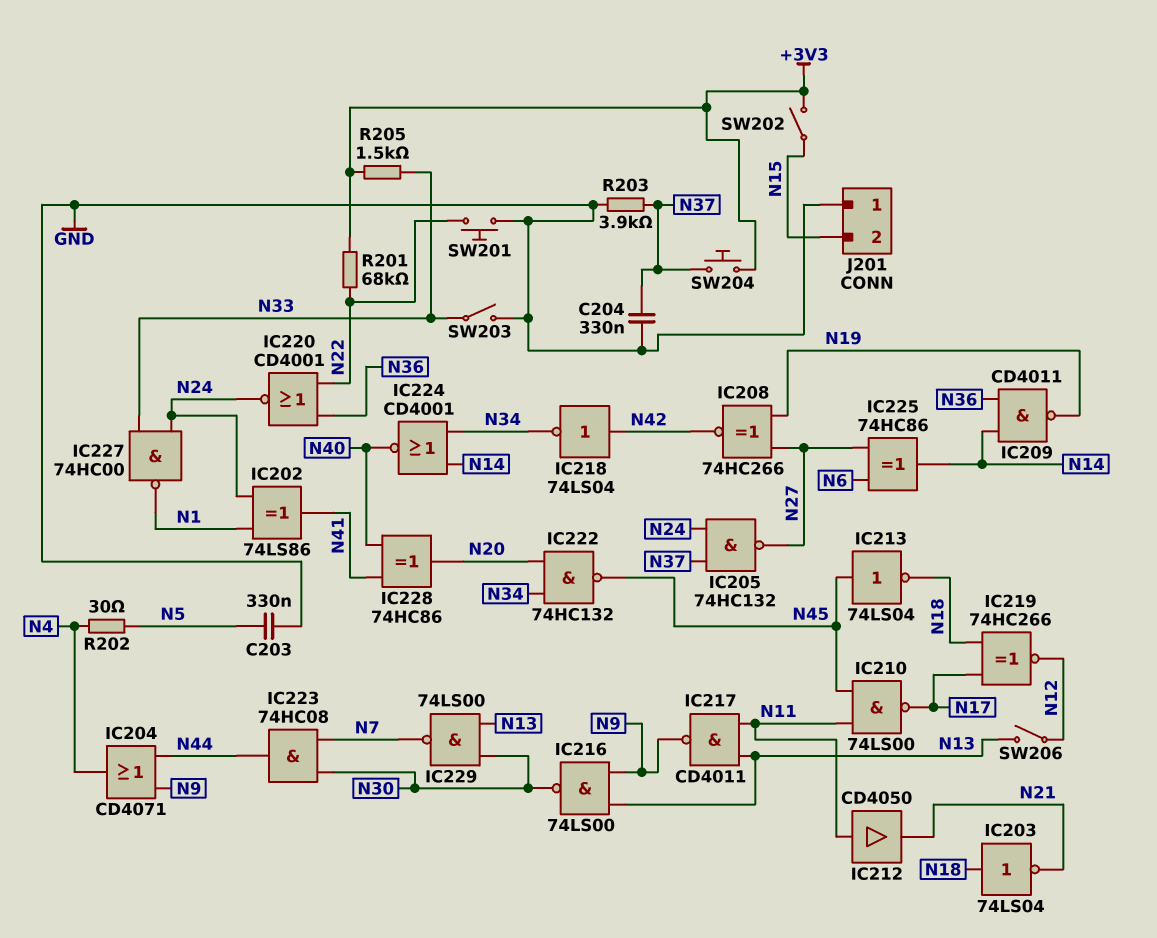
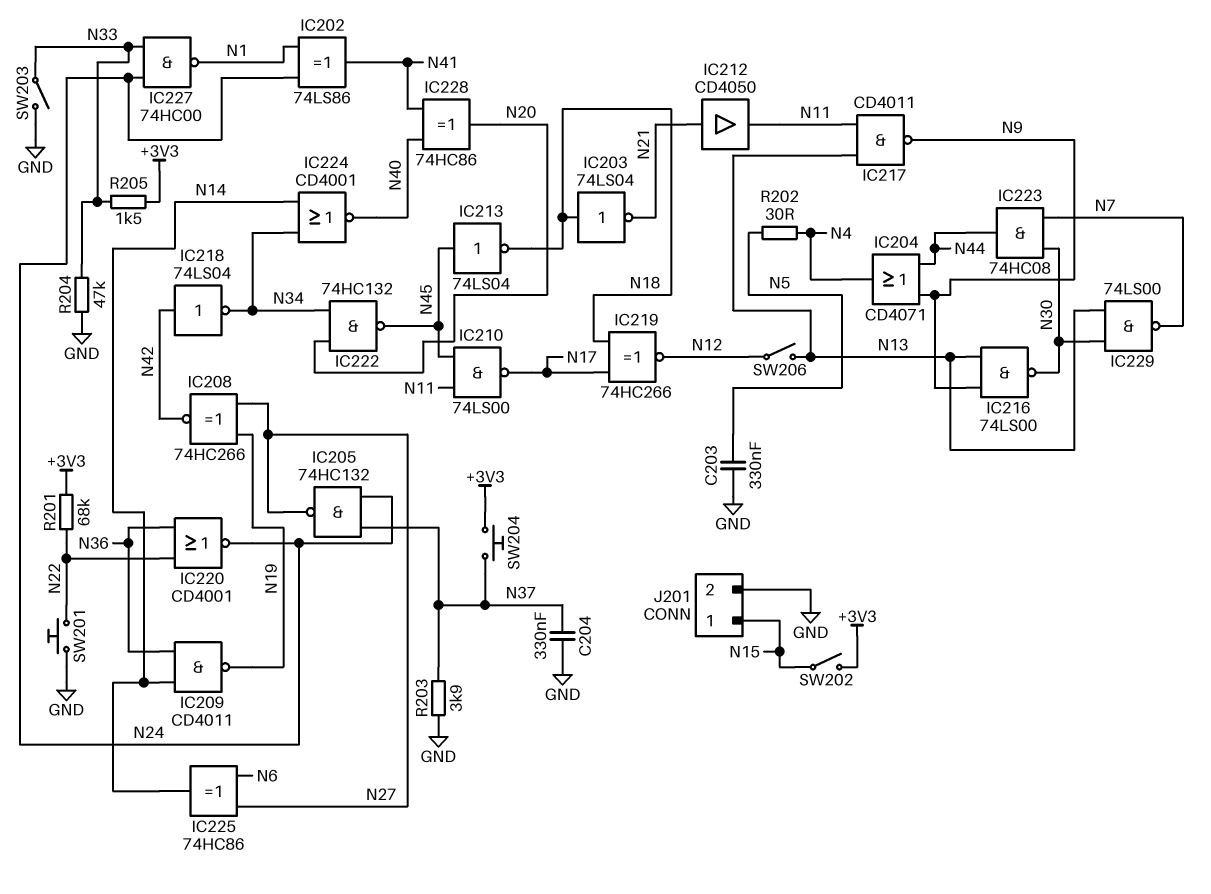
IC212: buffer CD4050 (in N11, out N21) -> buffer CD4050 (in N21, out N11)
J201 pin 1: GND -> N15
J201 pin 2: N15 -> GND
R204: none -> 47k (GND, N33)

